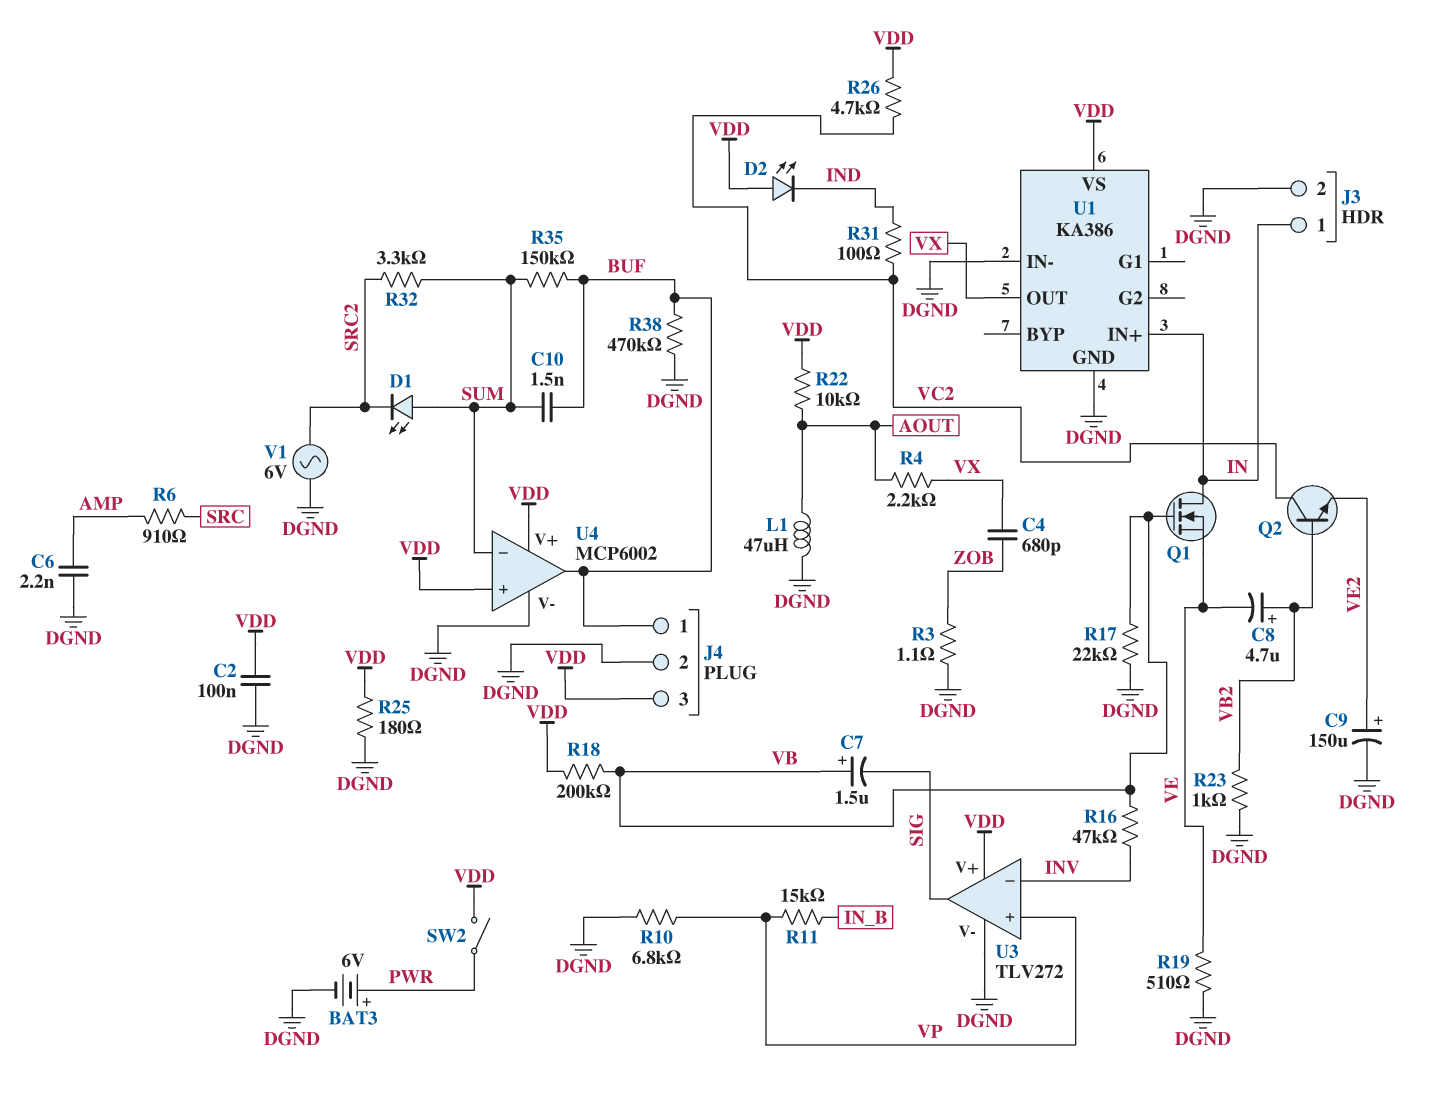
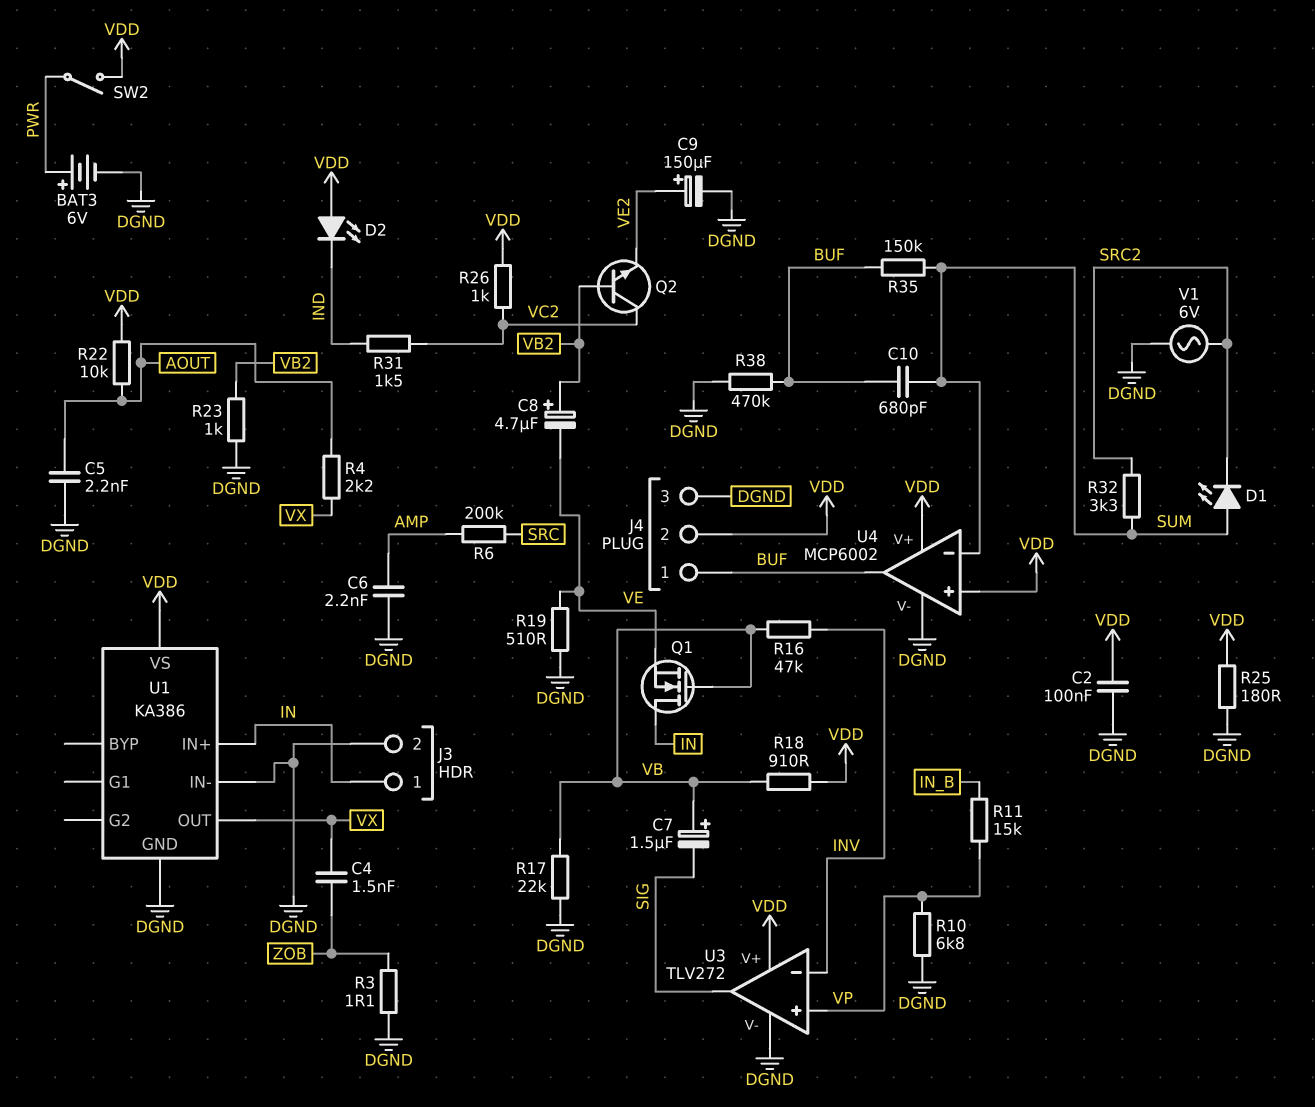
C4: 680pF (VX, ZOB) -> 1.5nF (VX, ZOB)
C5: none -> 2.2nF (AOUT, DGND)
C10: 1.5nF (BUF, SUM) -> 680pF (BUF, SUM)
J4 pin 2: DGND -> VDD
J4 pin 3: VDD -> DGND
L1: 47uH (AOUT, DGND) -> none
R6: 910 (AMP, SRC) -> 200k (AMP, SRC)
R18: 200k (VB, VDD) -> 910 (VB, VDD)
R26: 4.7k (VC2, VDD) -> 1k (VC2, VDD)
R31: 100 (IND, VC2) -> 1.5k (IND, VC2)

